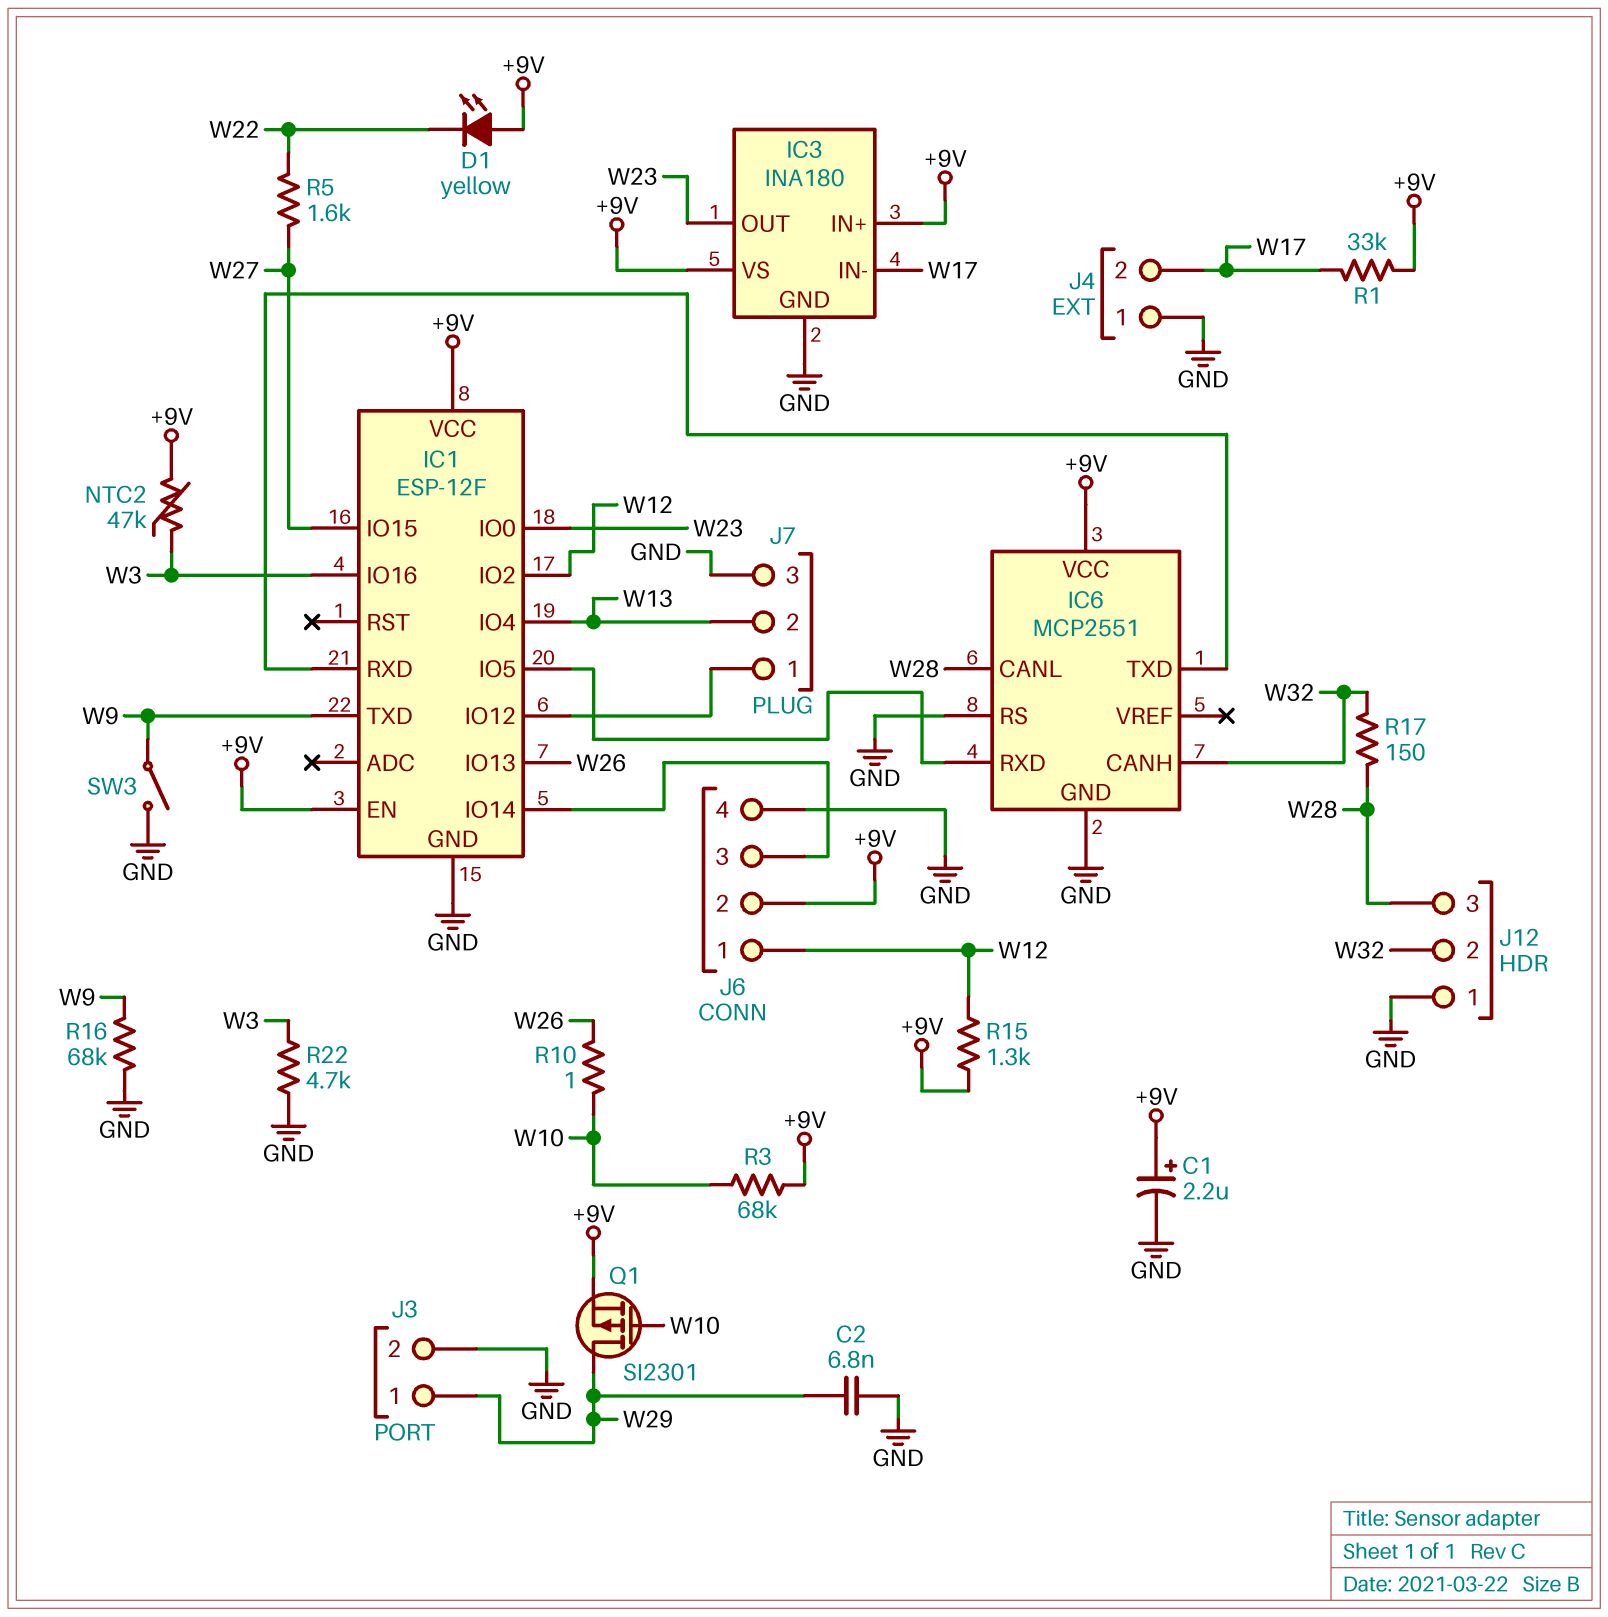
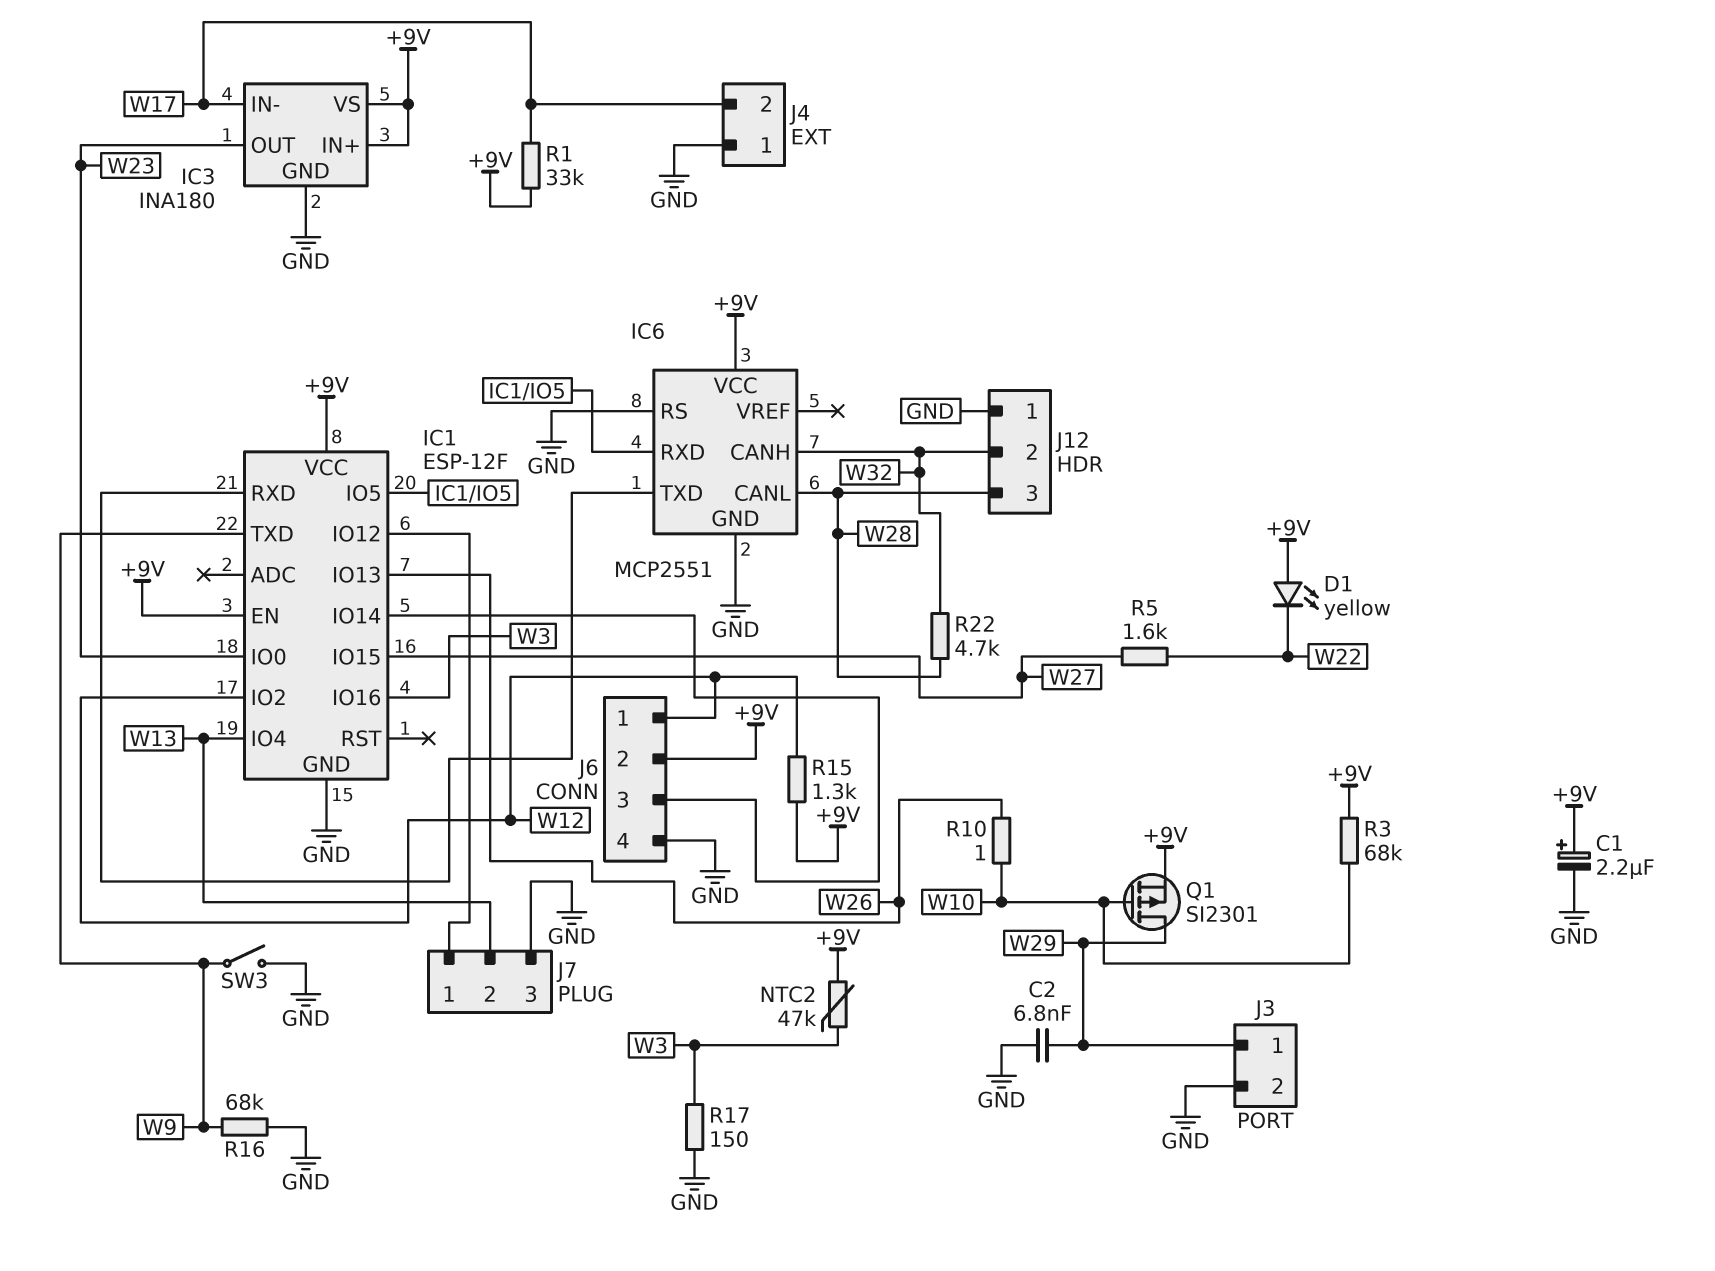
R17: 150 (W28, W32) -> 150 (GND, W3)
R22: 4.7k (GND, W3) -> 4.7k (W28, W32)

